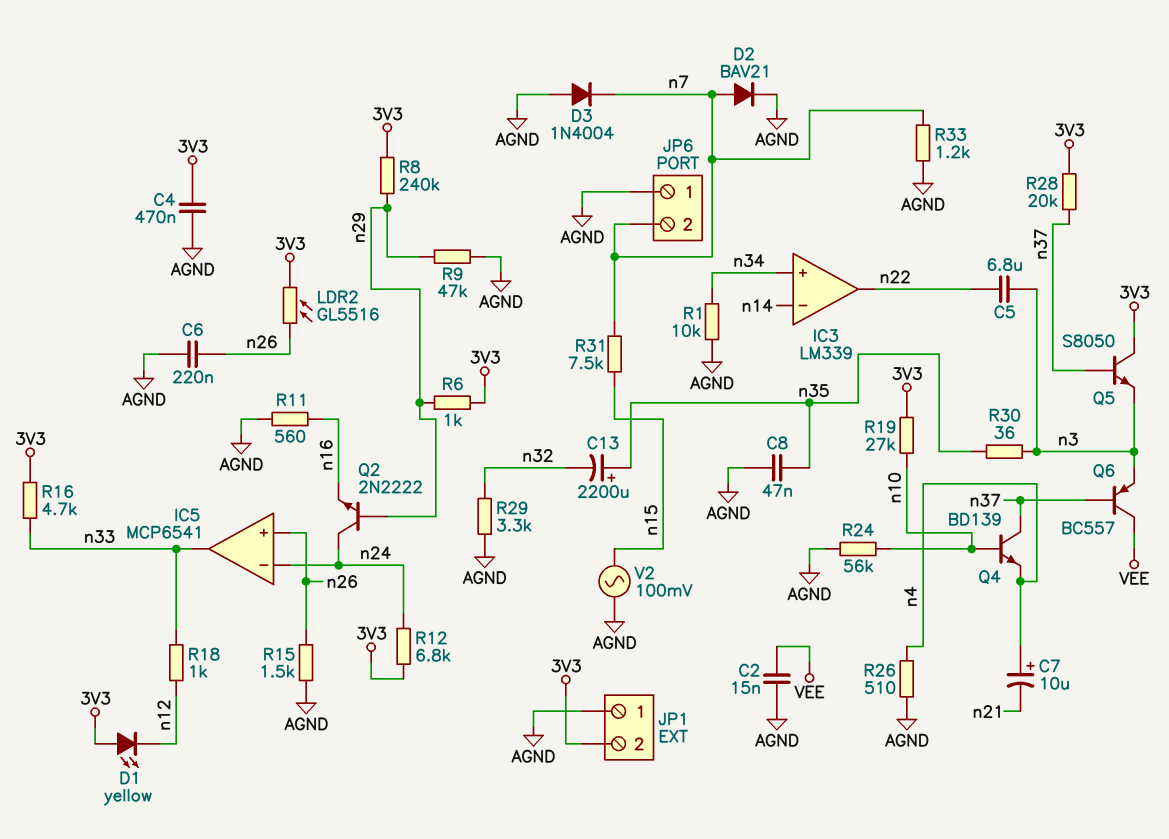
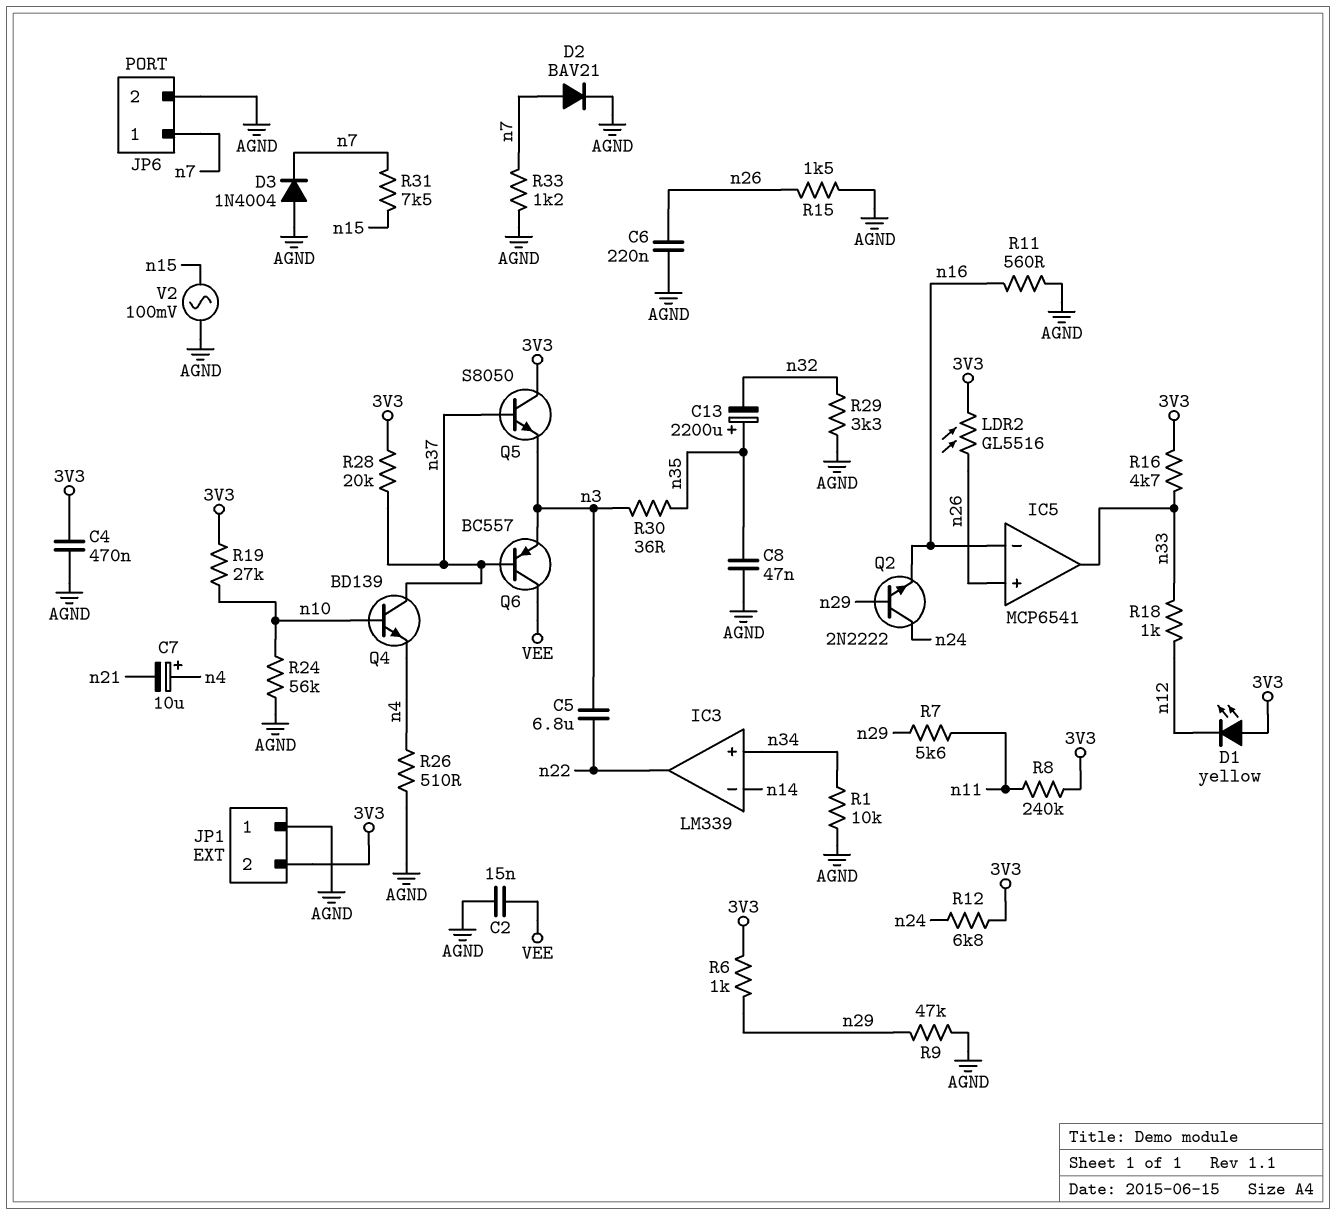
IC5 pin in-: n24 -> n16
JP6 pin 1: AGND -> n7
JP6 pin 2: n7 -> AGND
R7: none -> 5.6k (n11, n29)
R8: 240k (3V3, n29) -> 240k (3V3, n11)

